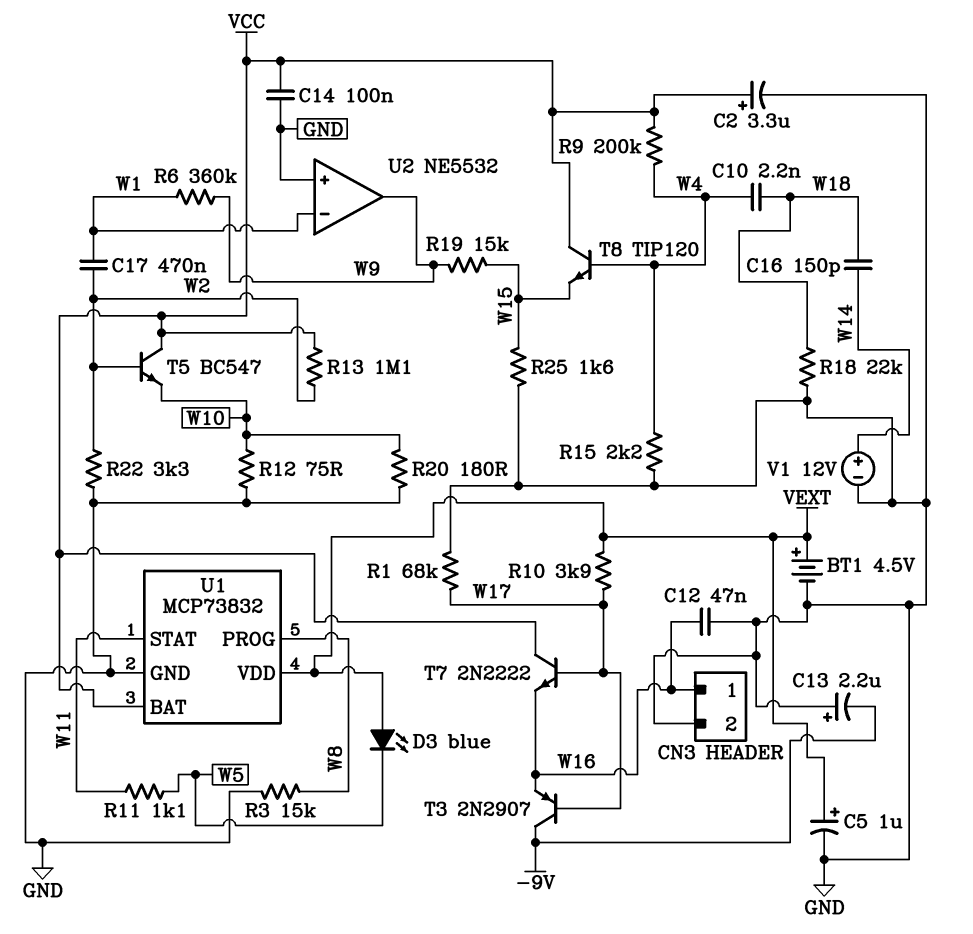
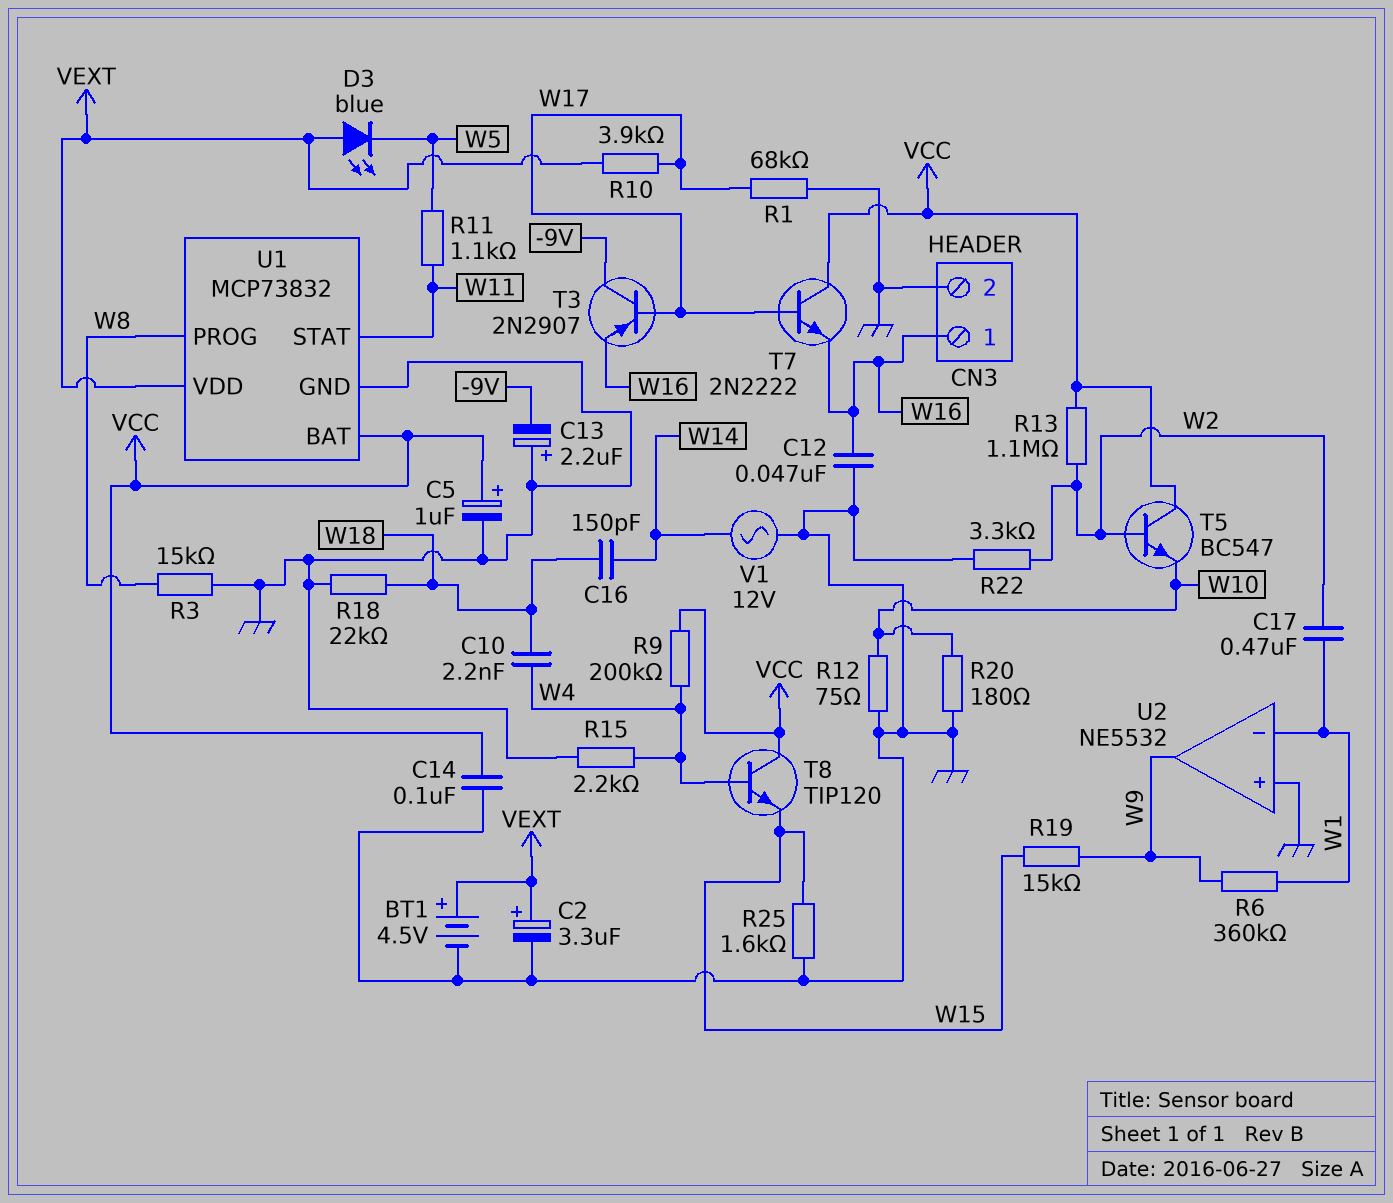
C2: 3.3uF (plus VCC, minus GND) -> 3.3uF (plus VEXT, minus GND)
C5: 1uF (plus VEXT, minus GND) -> 1uF (plus VCC, minus GND)
V1: 12V (plus W14, minus GND) -> AC 12V (GND, W14)

